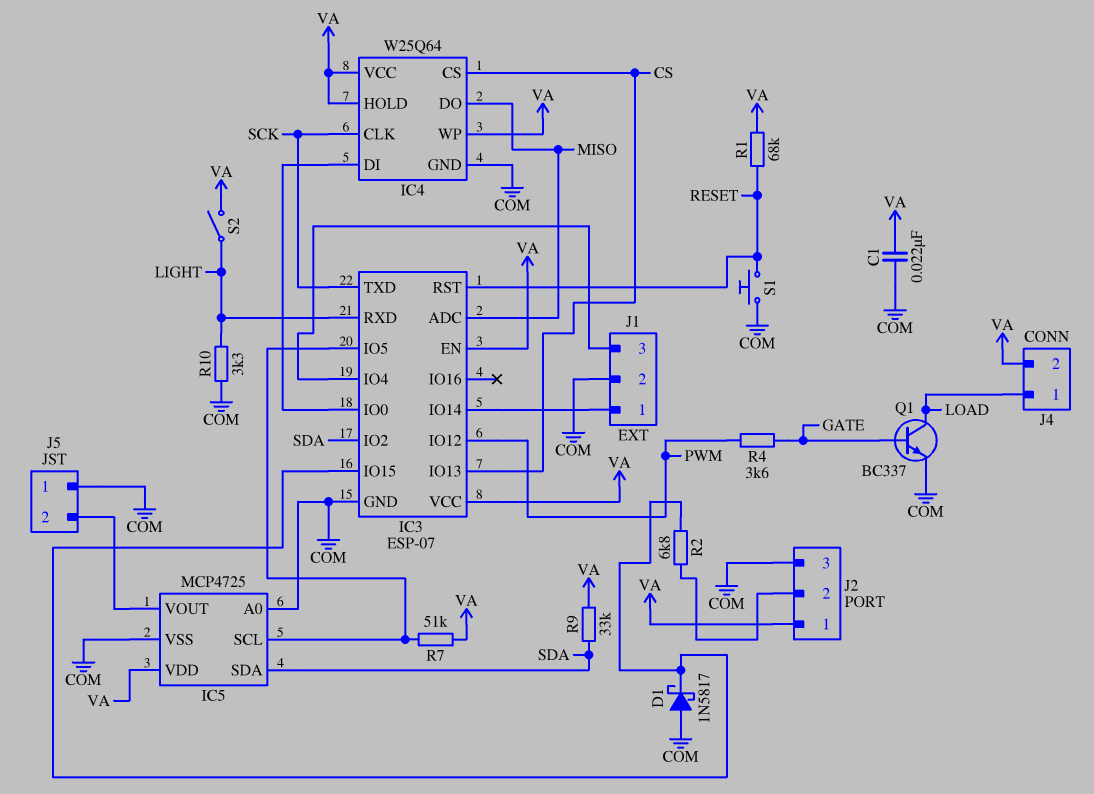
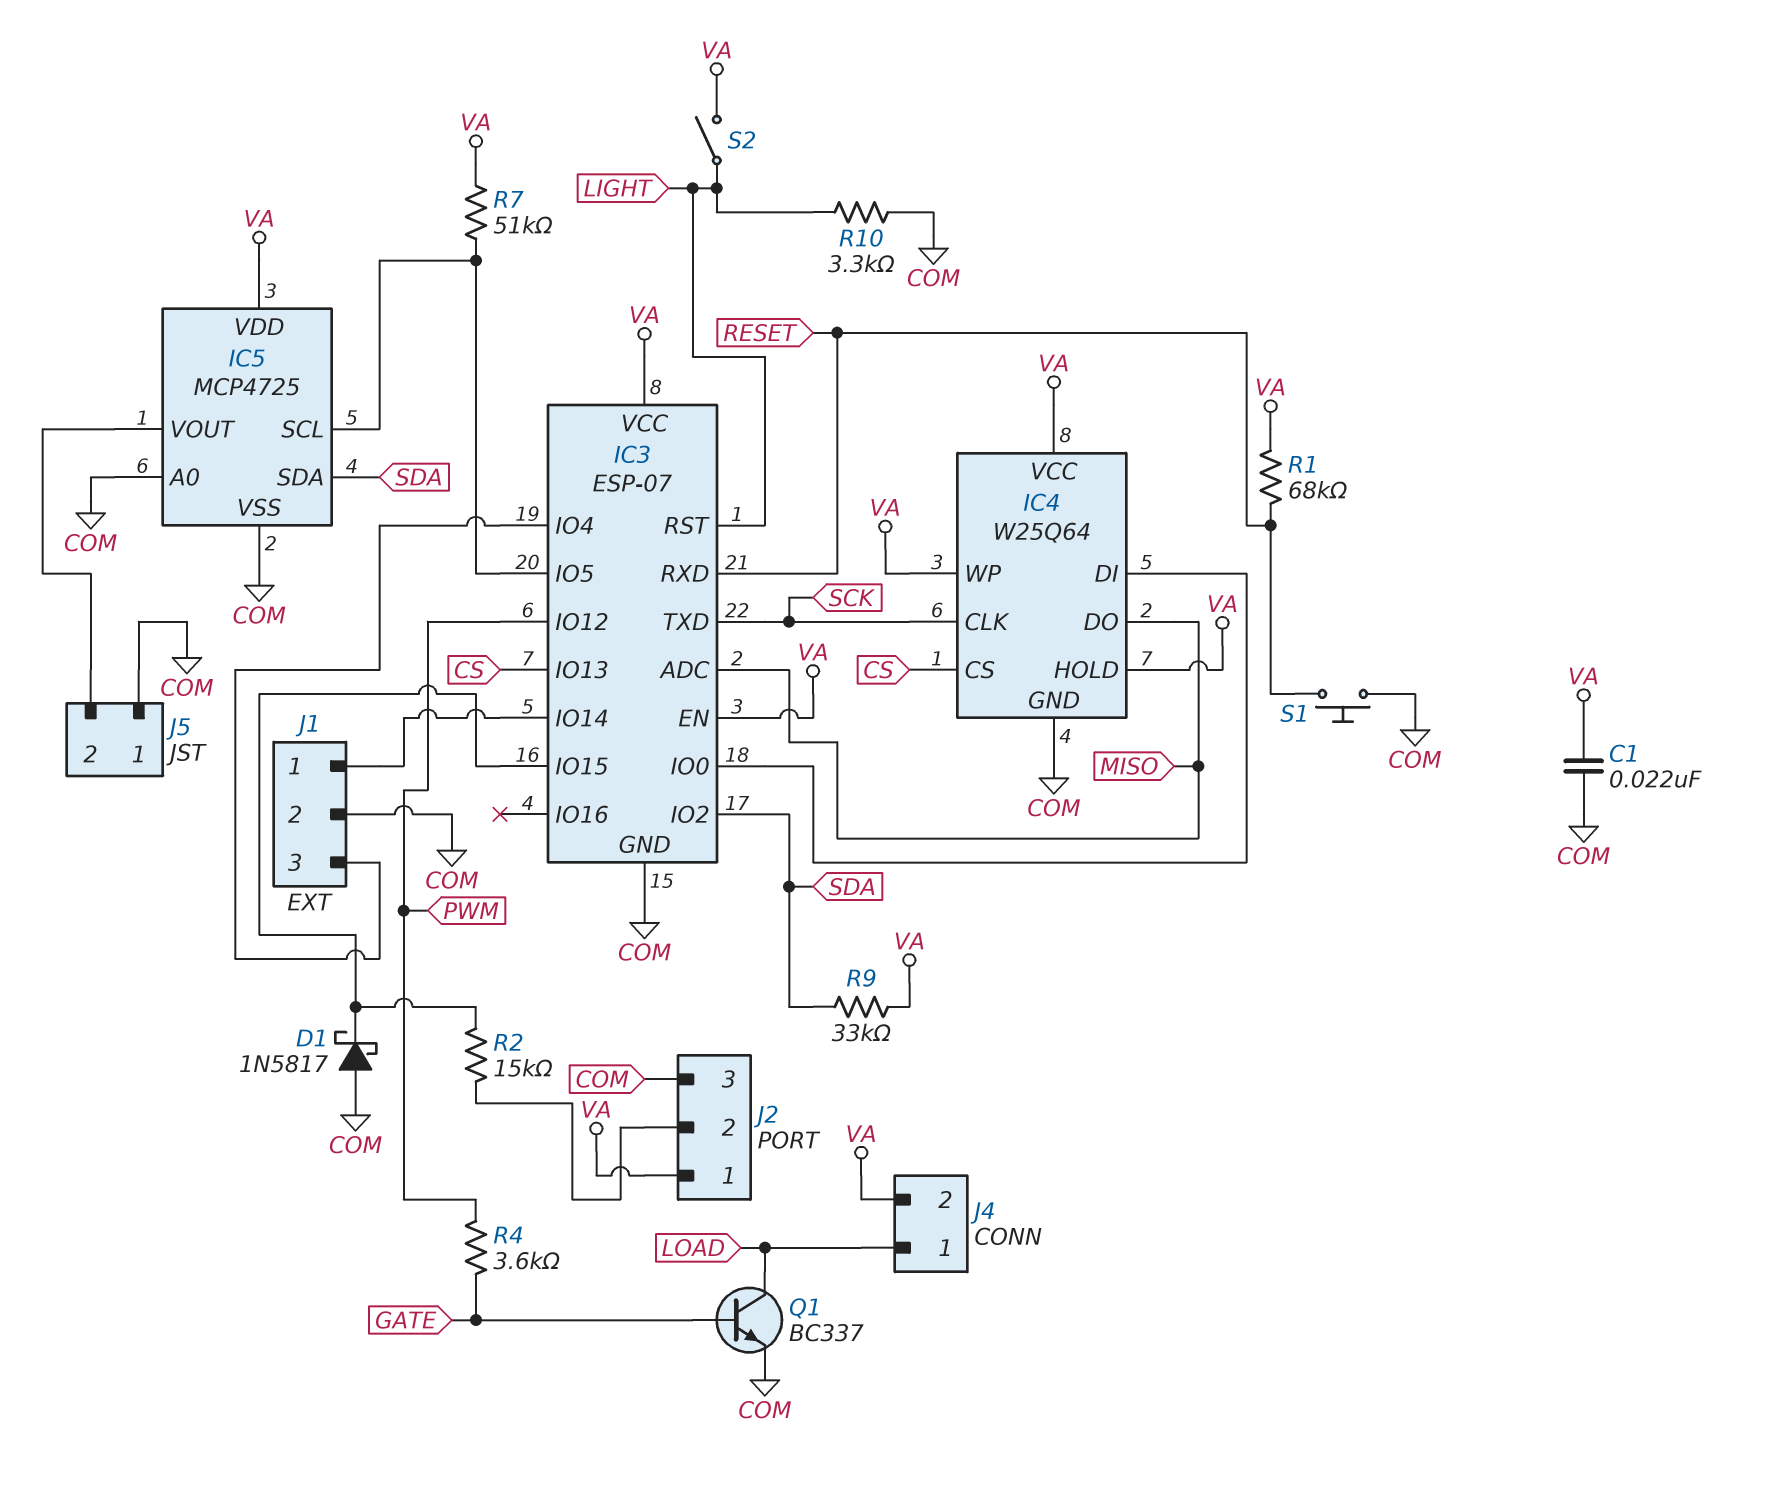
IC3 pin RST: RESET -> LIGHT
IC3 pin RXD: LIGHT -> RESET
R2: 6.8k (IC3/IO15, J2/2) -> 15k (IC3/IO15, J2/2)

